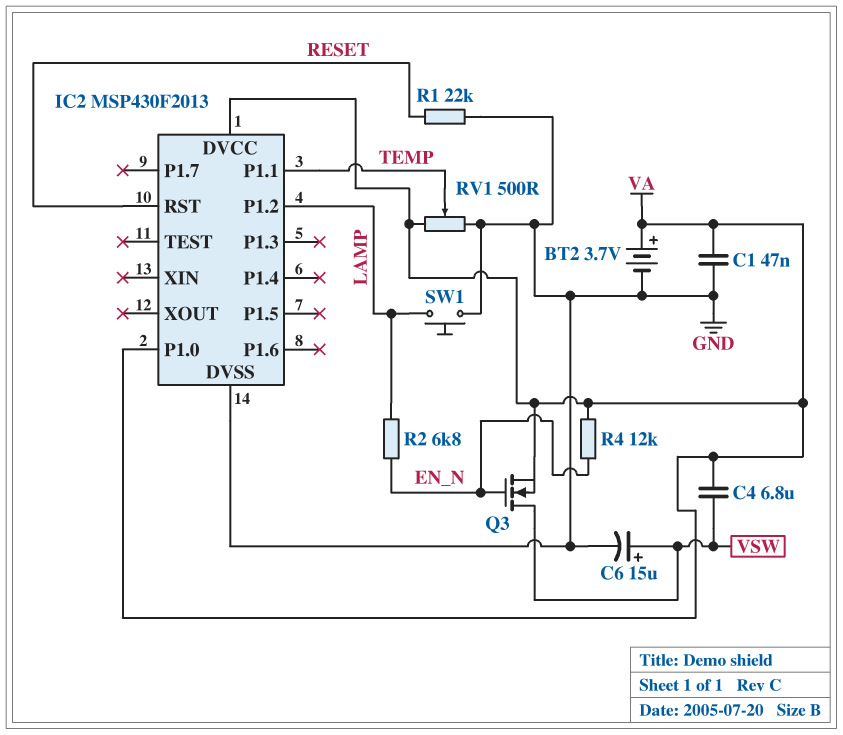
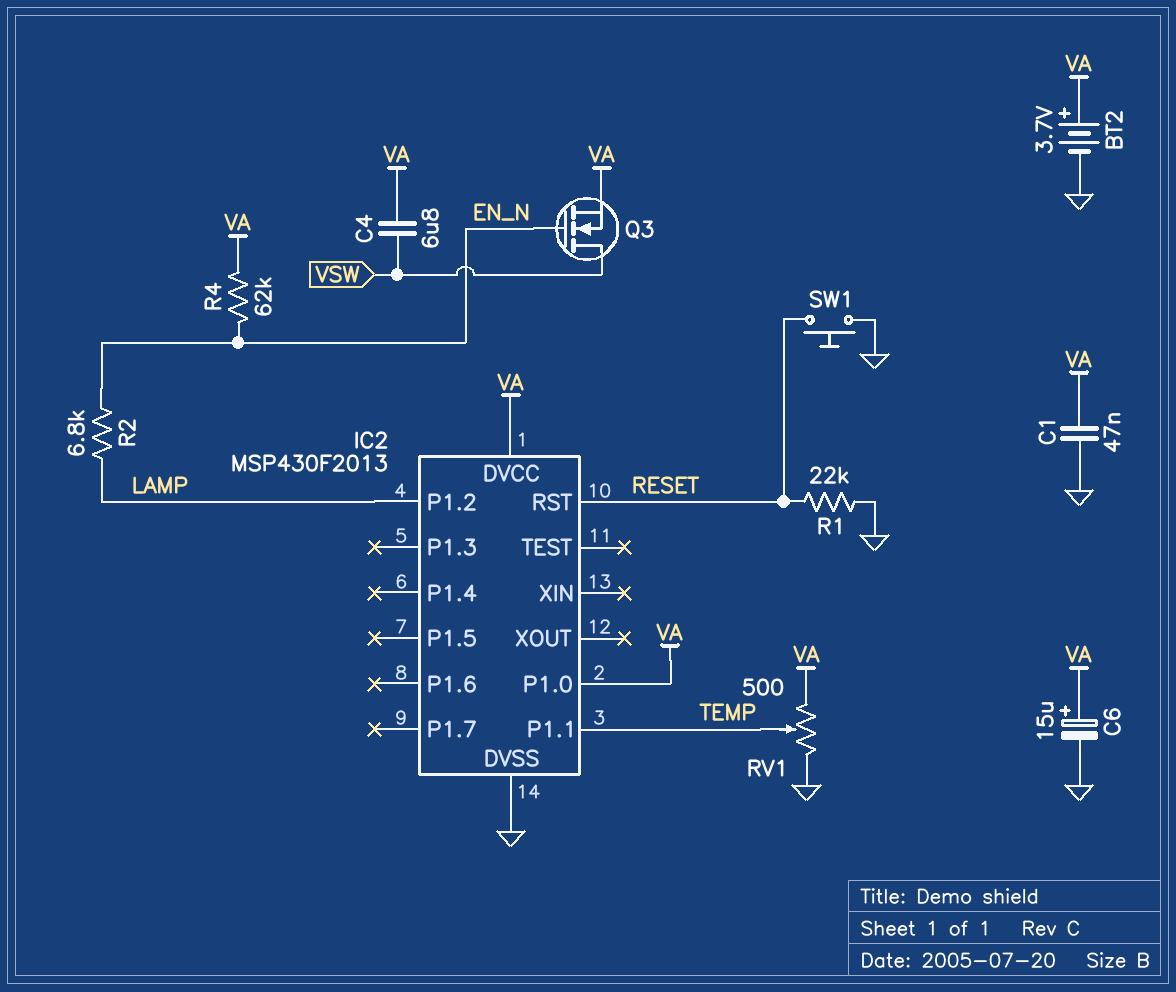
C6: 15uF (plus VSW, minus GND) -> 15uF (plus VA, minus GND)
R4: 12k (EN_N, VA) -> 62k (EN_N, VA)
SW1: button (GND, LAMP) -> button (GND, RESET)

